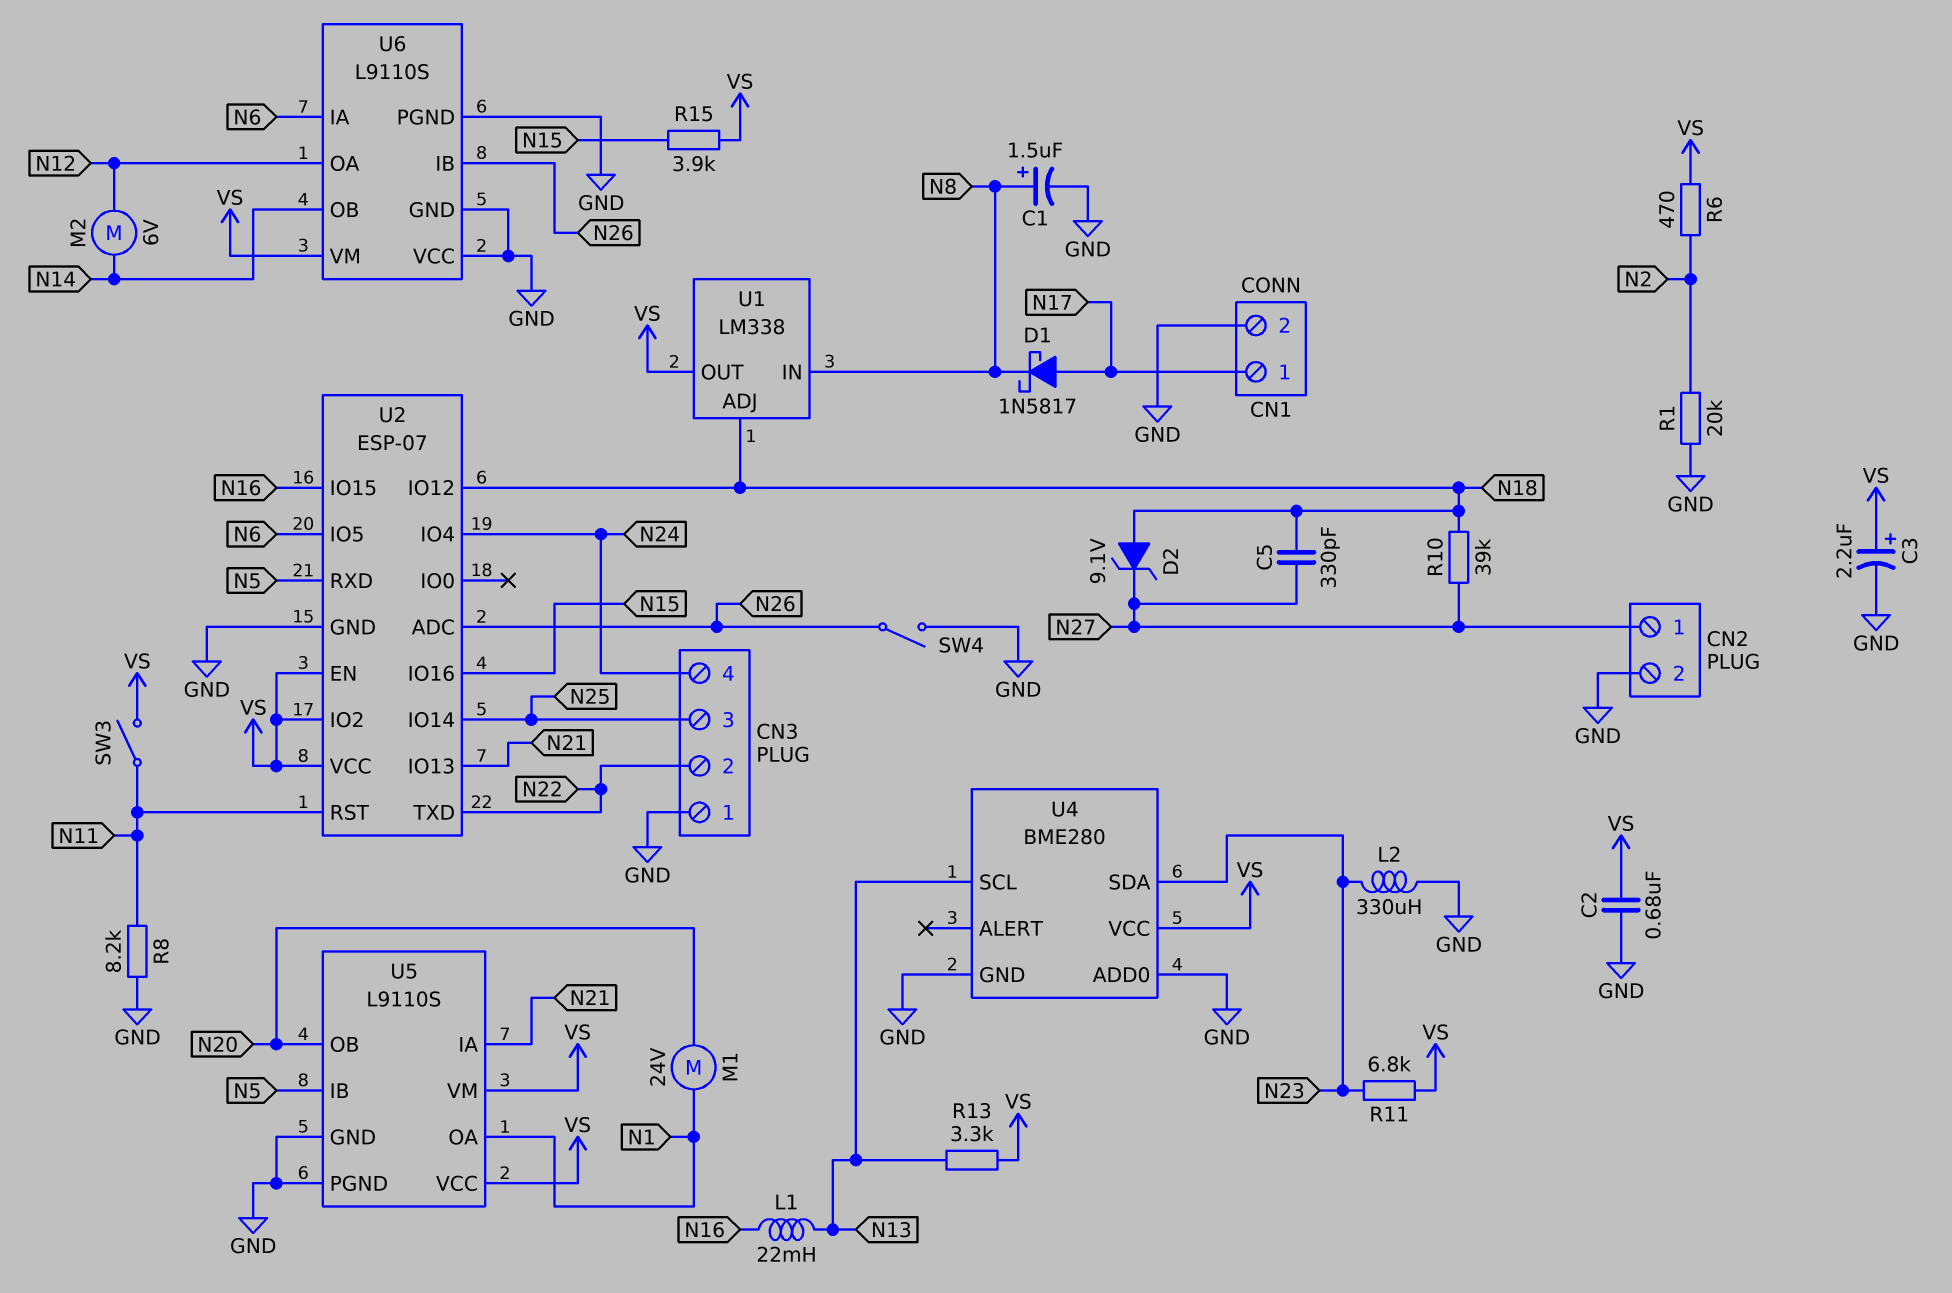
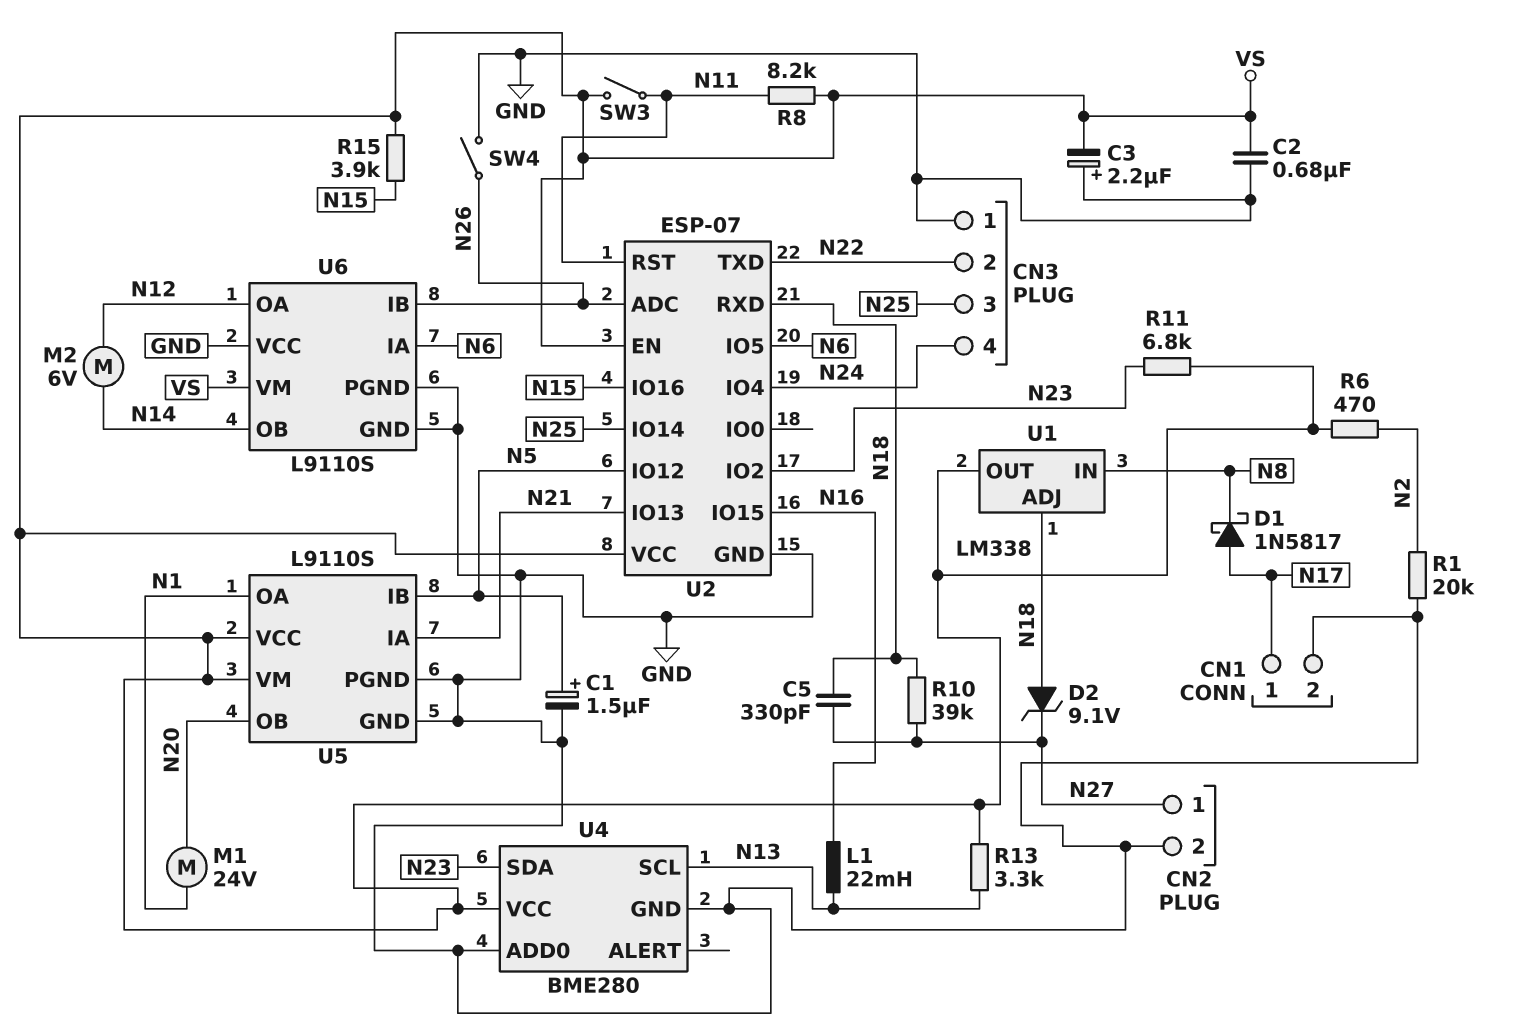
C1: 1.5uF (plus N8, minus GND) -> 1.5uF (plus N5, minus GND)
C3: 2.2uF (plus VS, minus GND) -> 2.2uF (plus GND, minus VS)
L2: 330uH (GND, N23) -> none
R8: 8.2k (GND, N11) -> 8.2k (N11, VS)
U2 pin IO2: VS -> N23
U2 pin IO12: N18 -> N5
U2 pin RXD: N5 -> N18

